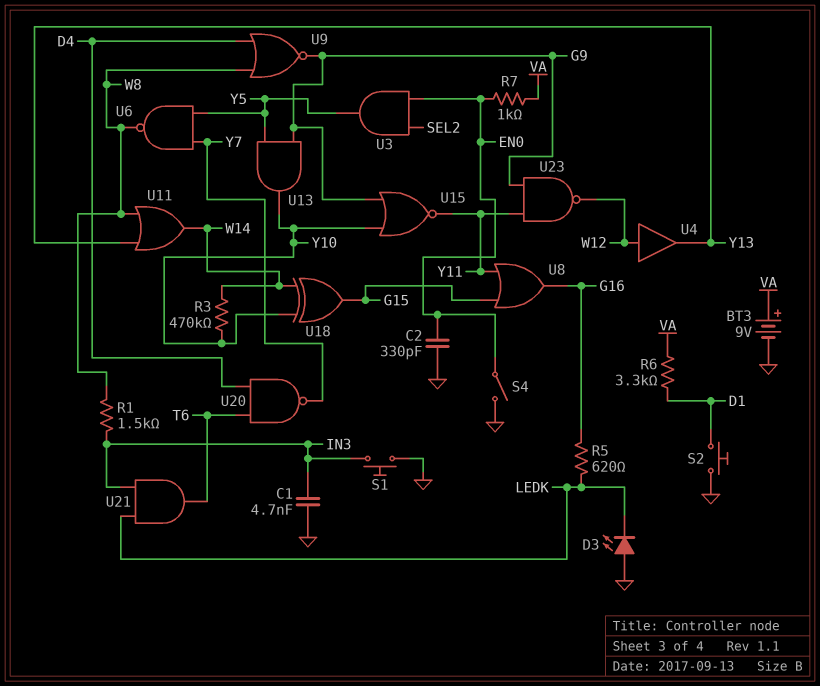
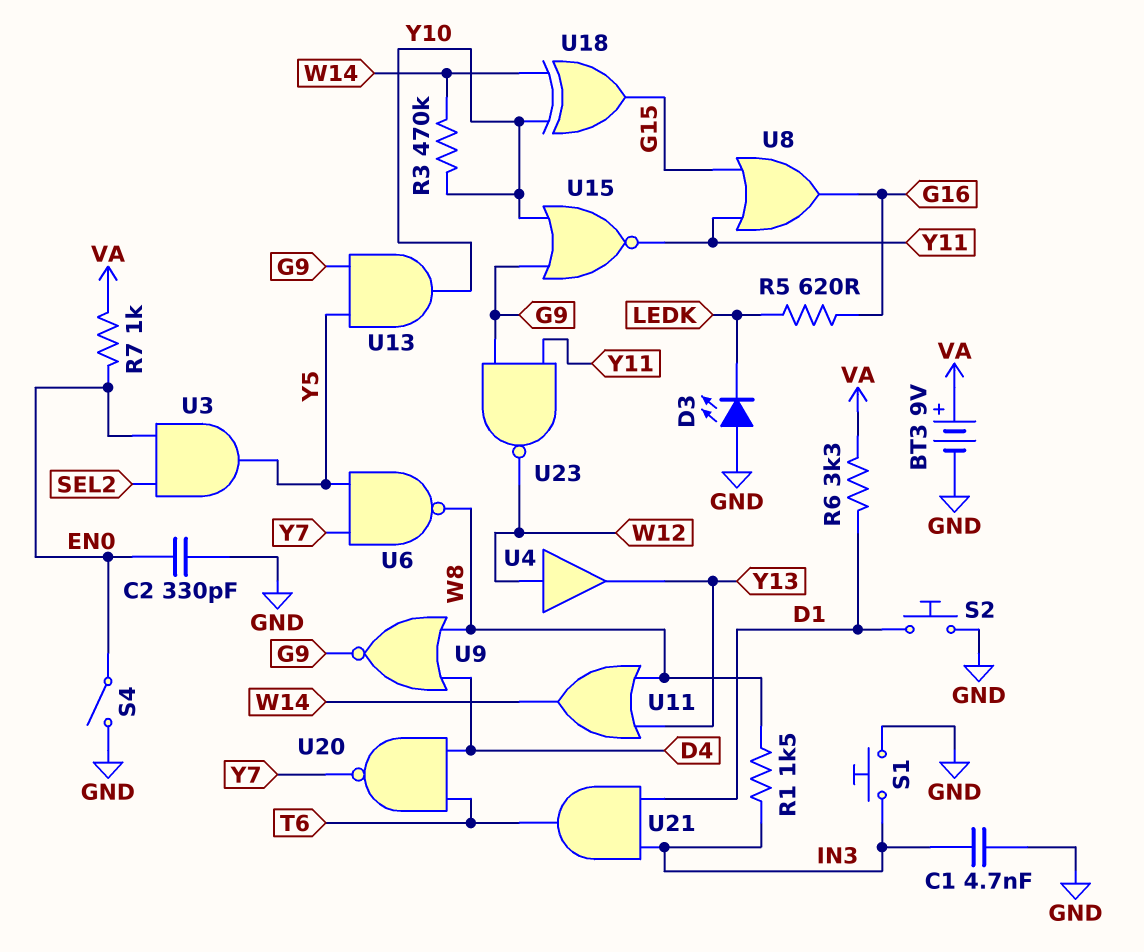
U21: AND (in IN3, in LEDK, out T6) -> AND (in D1, in IN3, out T6)

